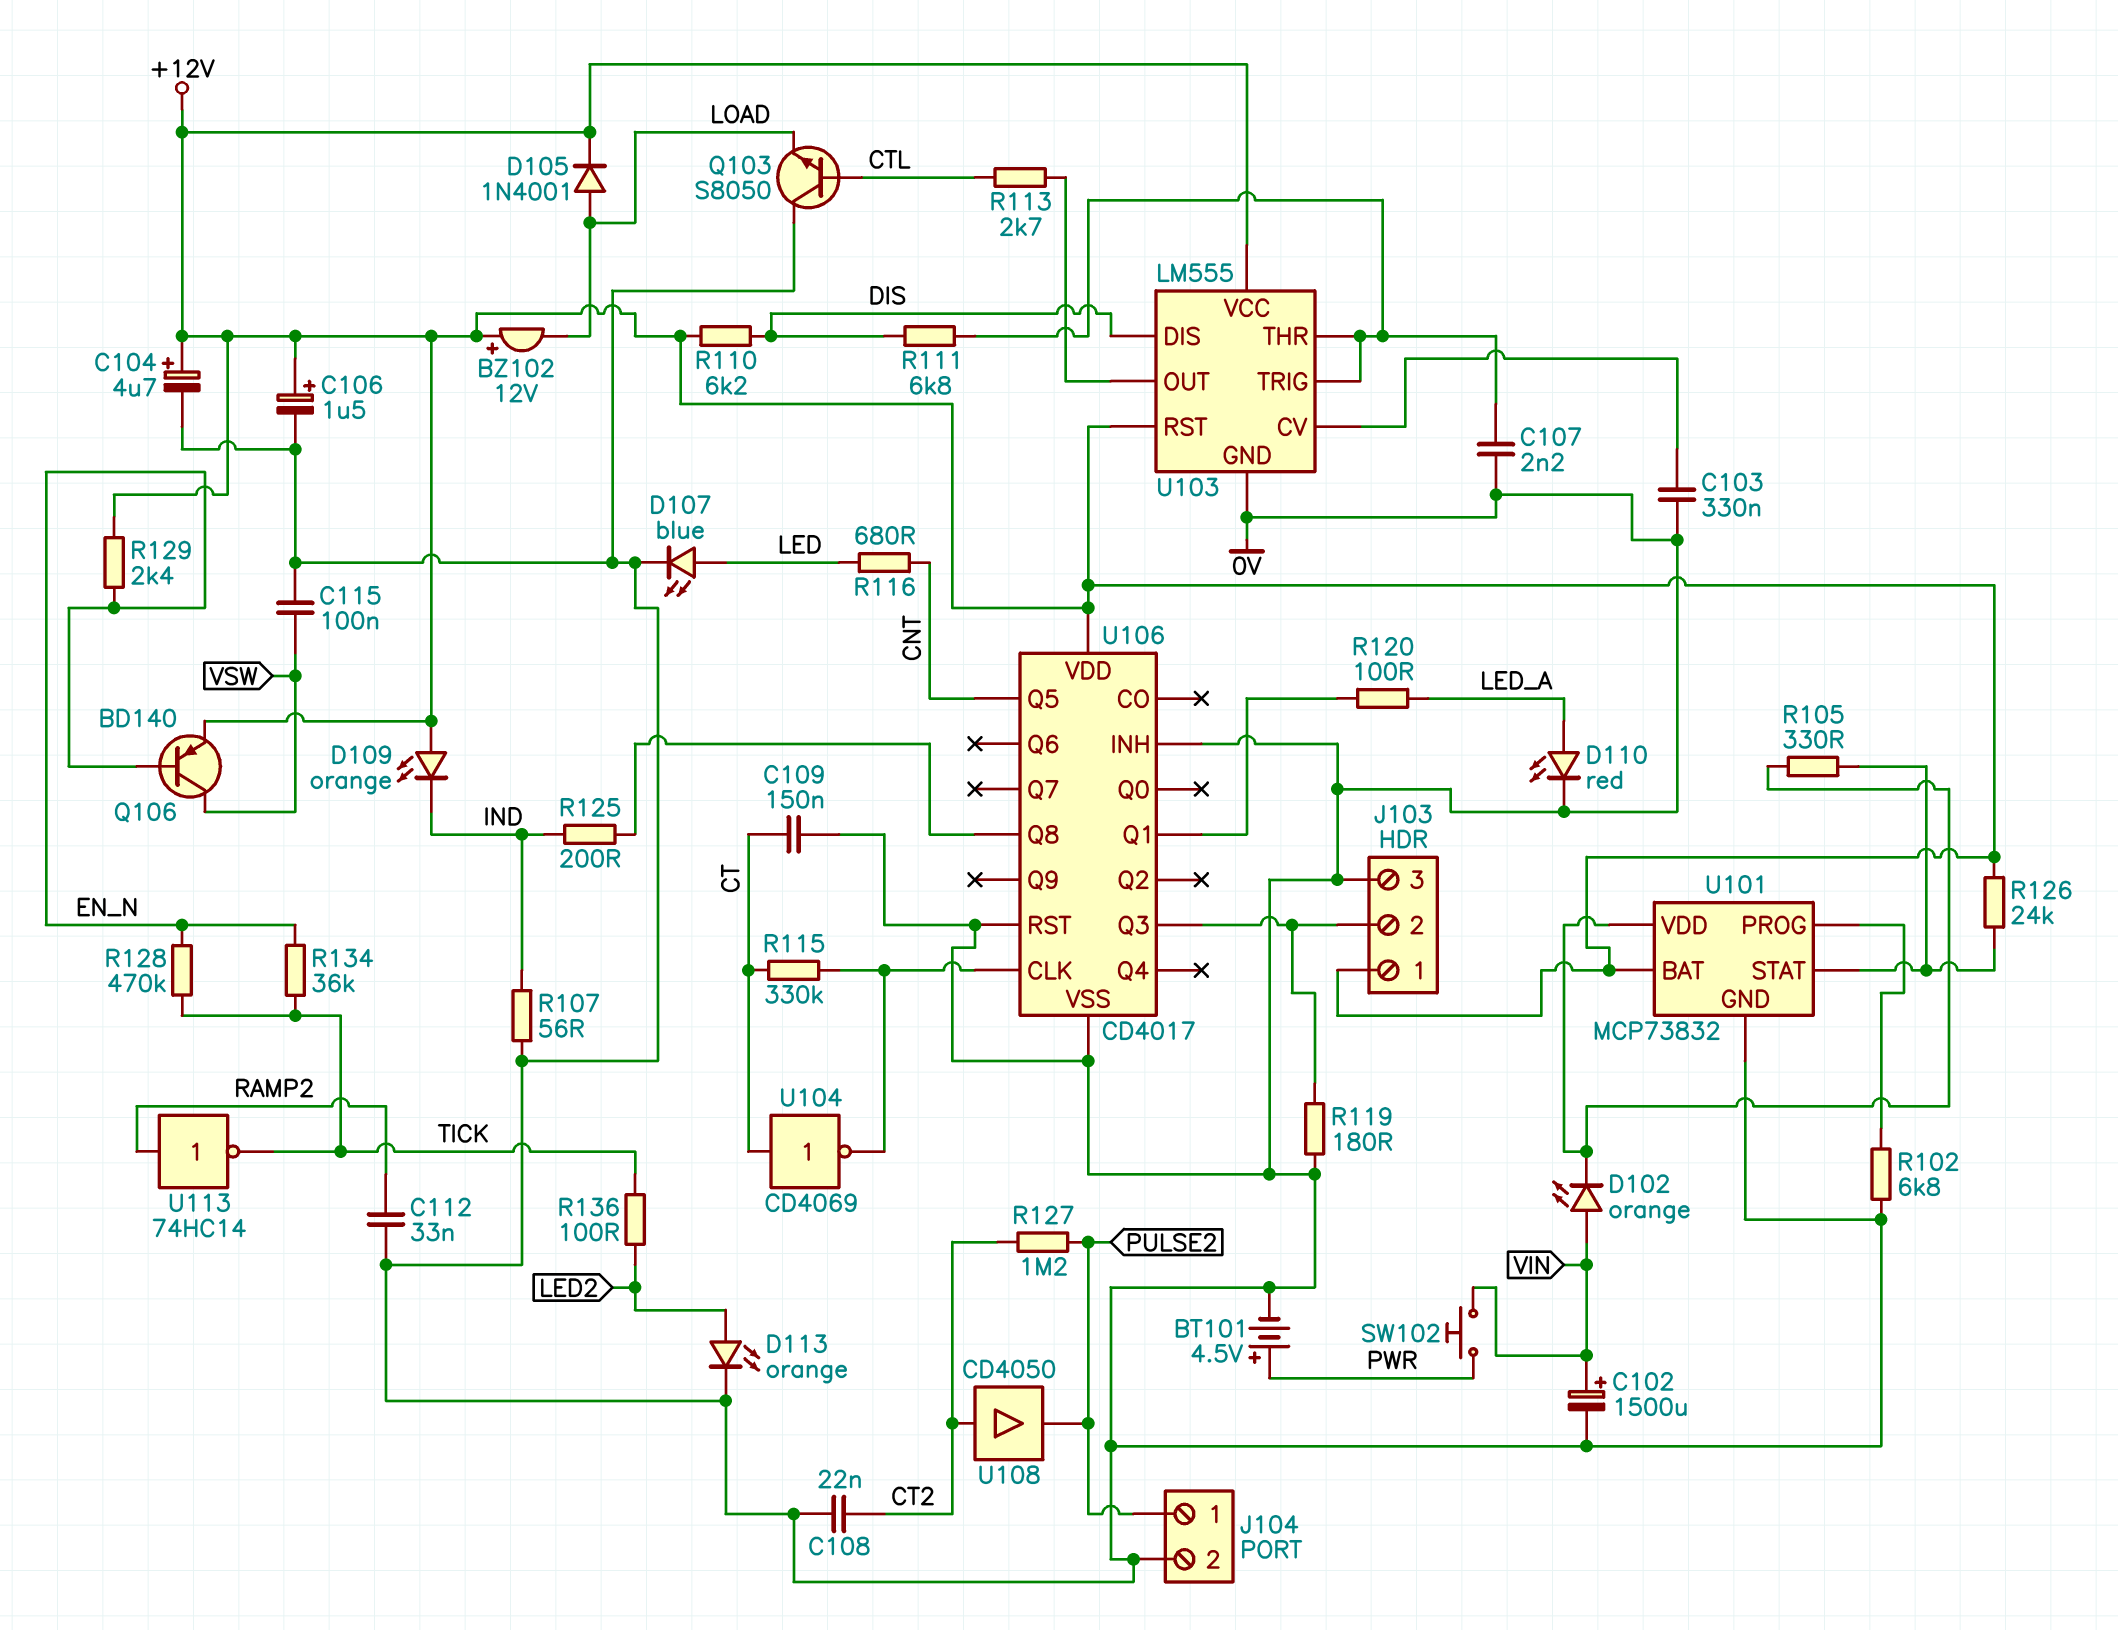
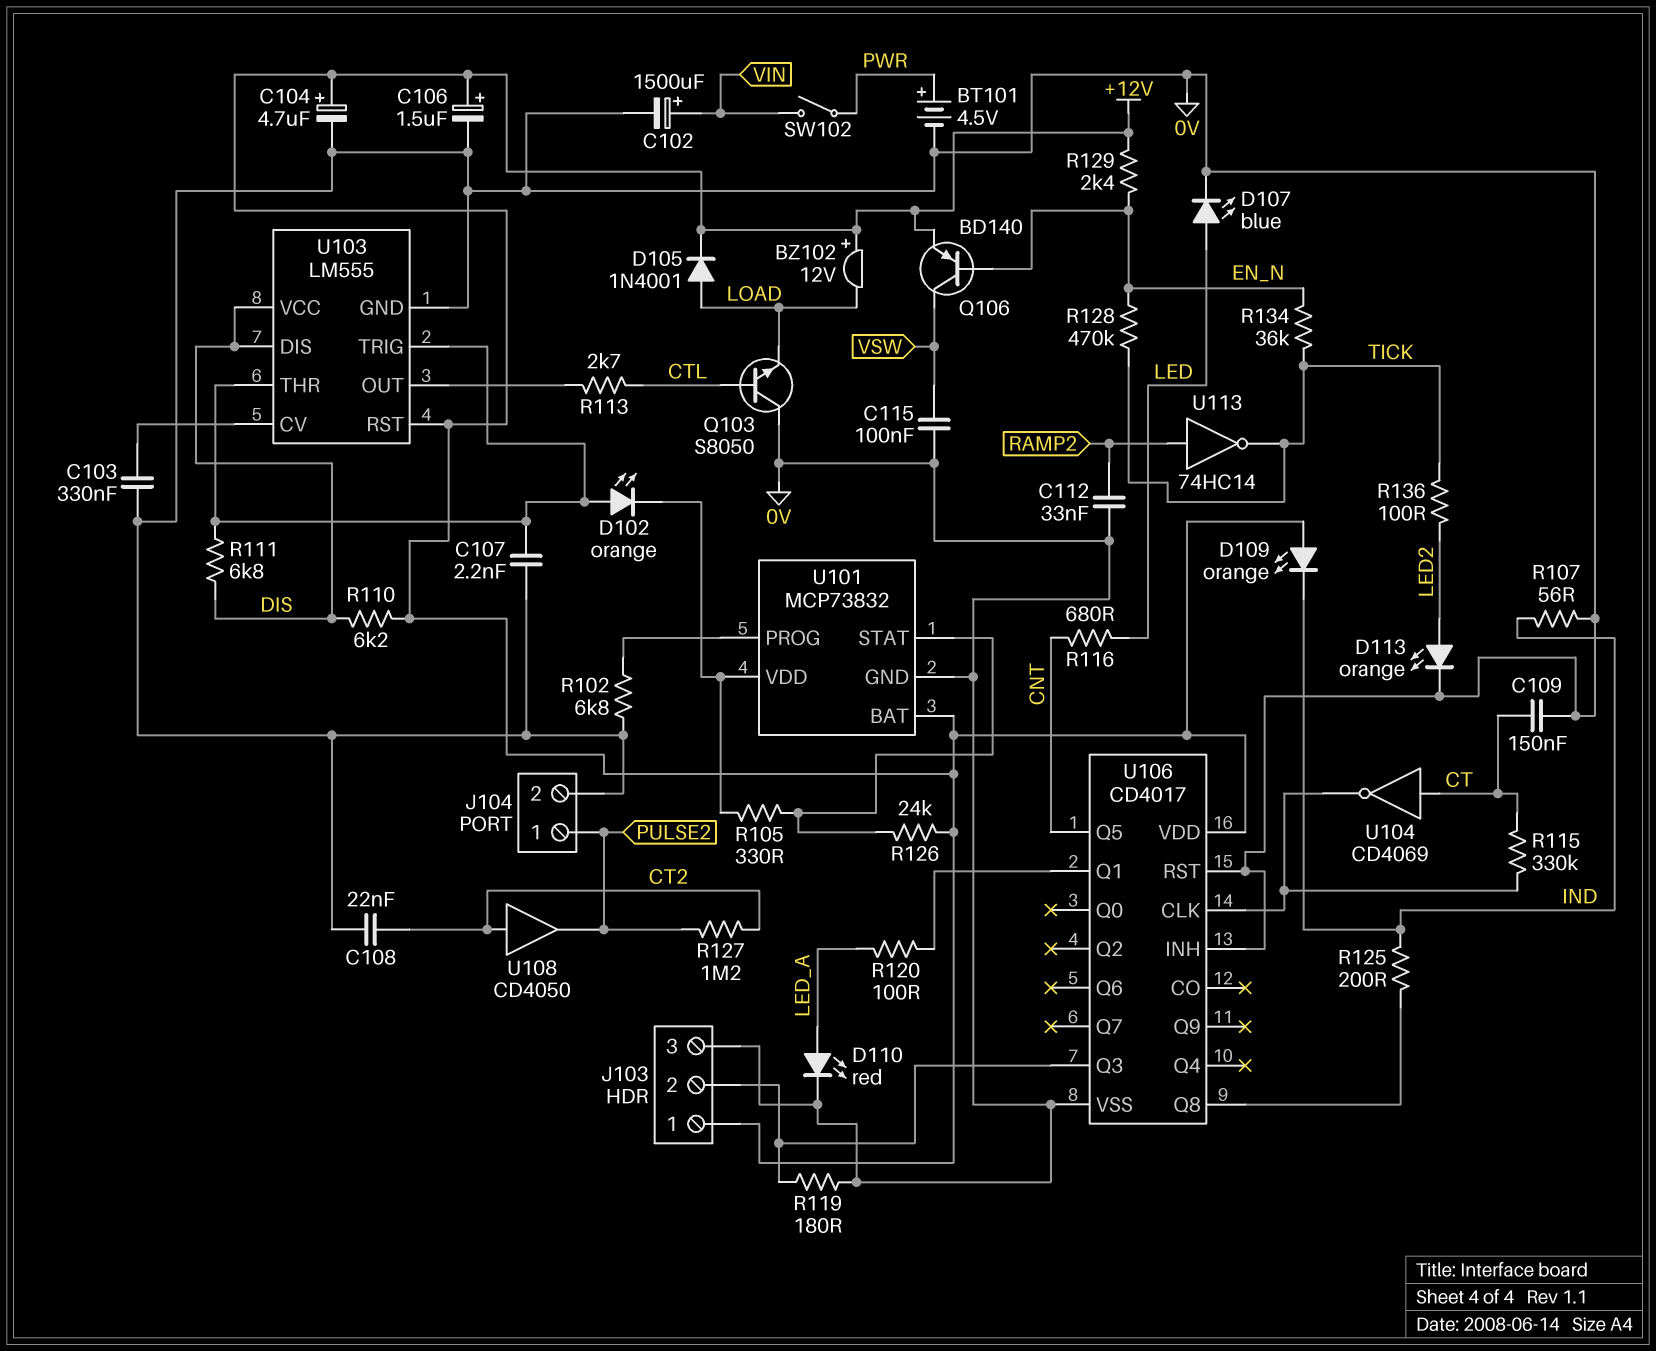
D102: LED orange (A VIN, K U101/VDD) -> LED orange (A U103/THR, K U101/VDD)
SW102: button (PWR, VIN) -> switch (PWR, VIN)
U103 pin VCC: +12V -> DIS

